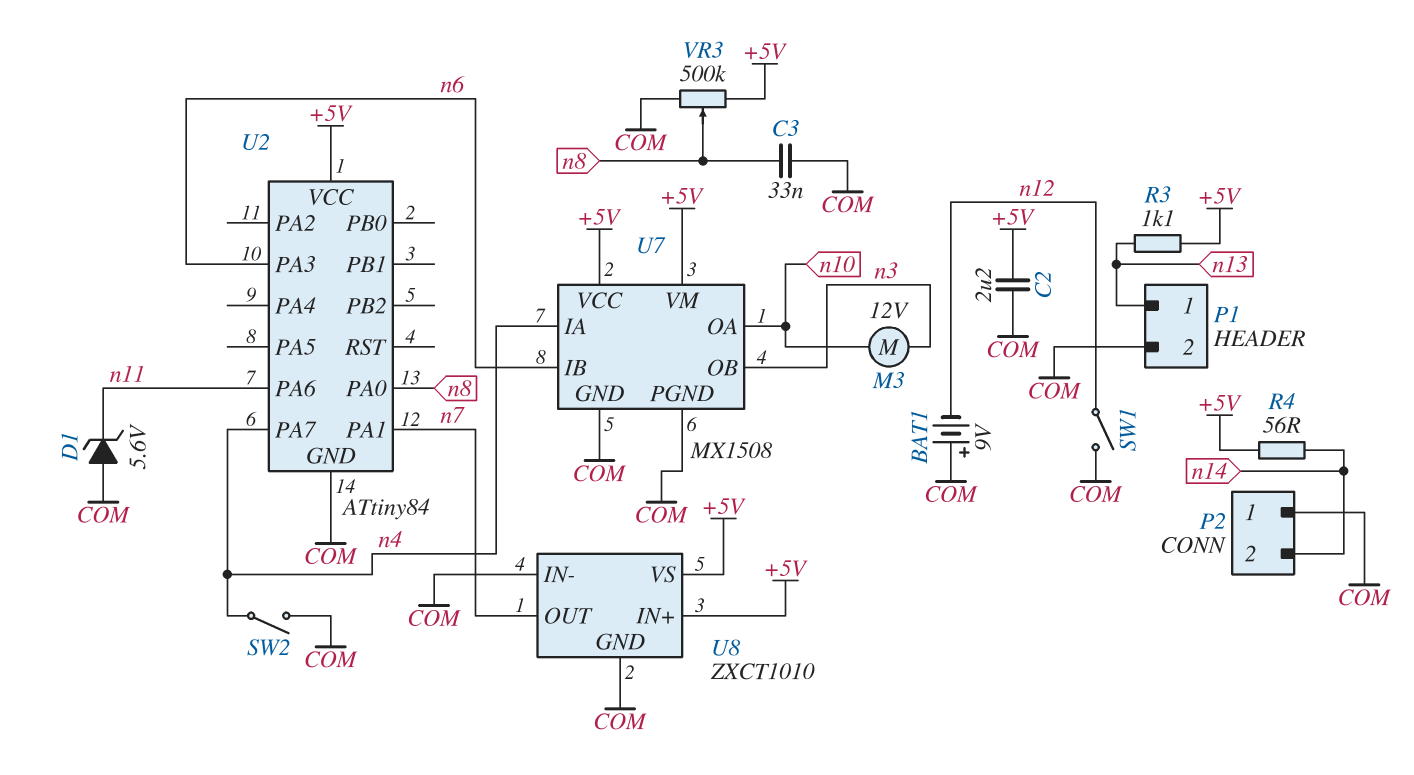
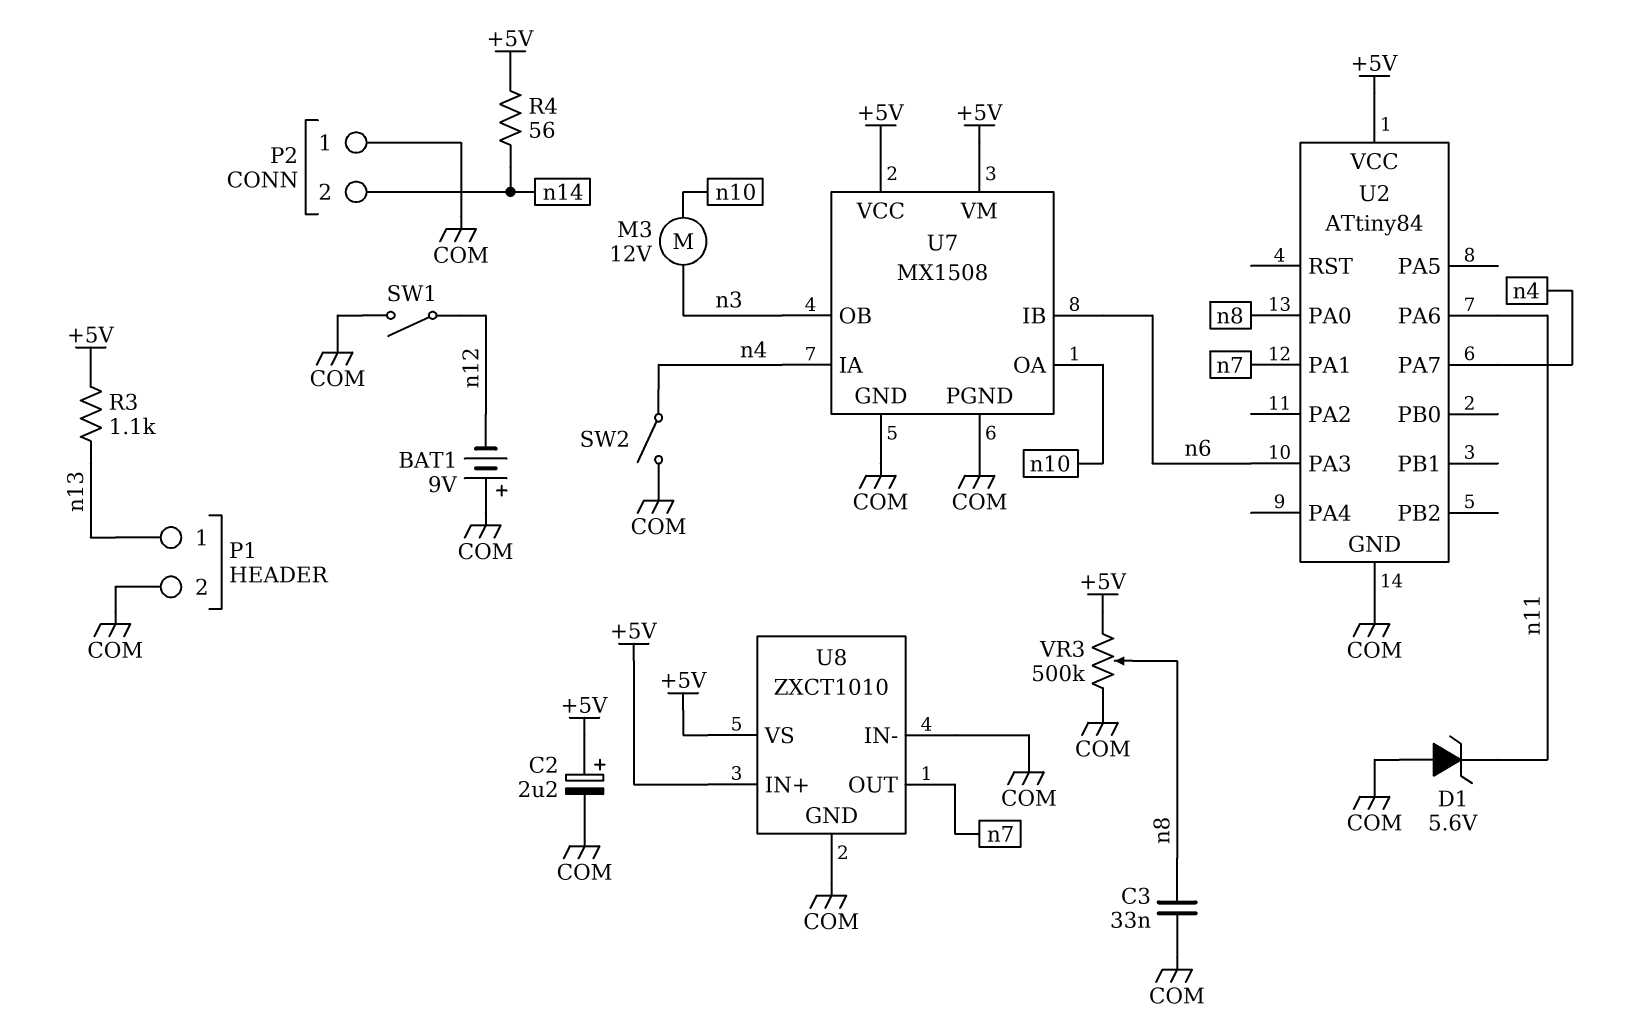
C2: 2.2uF (+5V, COM) -> 2.2uF (plus +5V, minus COM)

